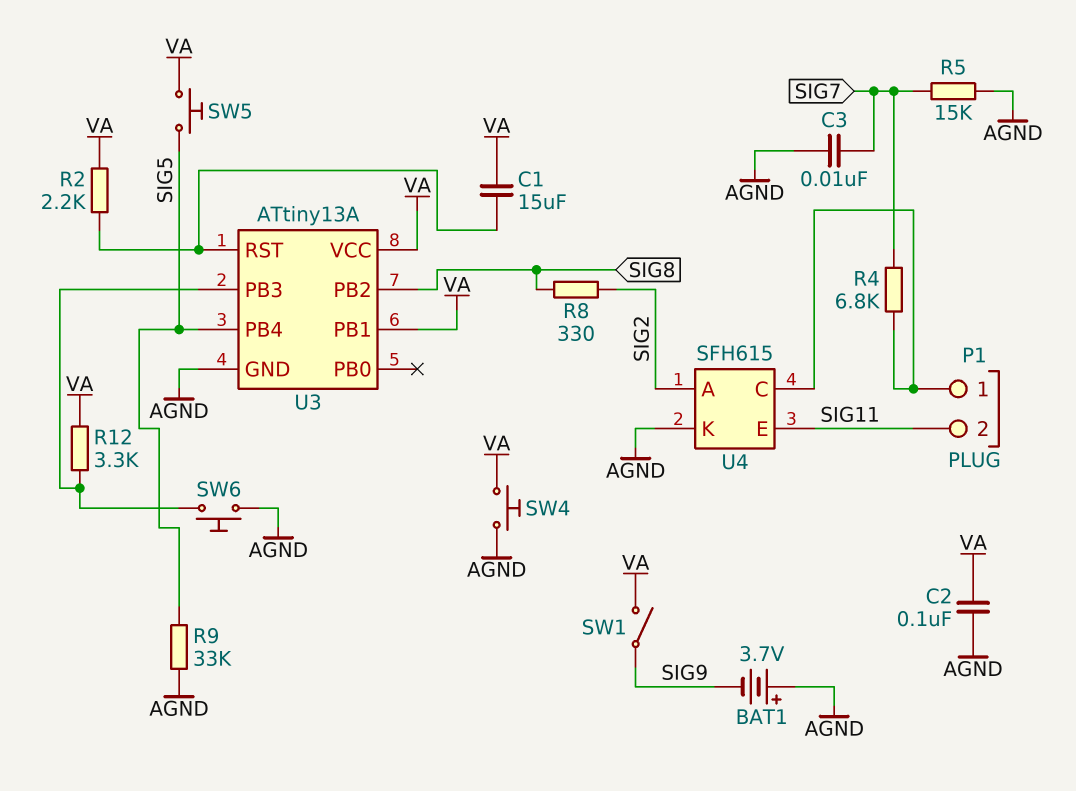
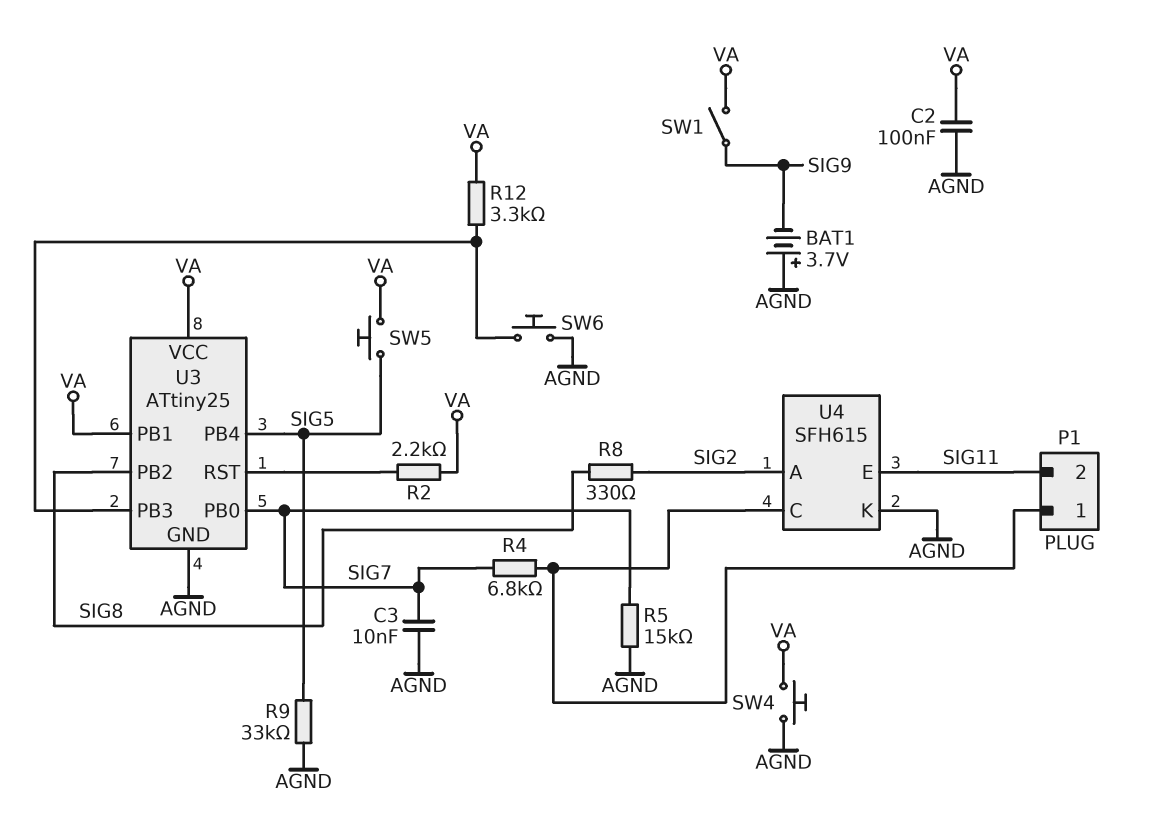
C1: 15uF (U3/RST, VA) -> none
U3: ATtiny13A -> ATtiny25
U3 pin PB0: none -> SIG7

